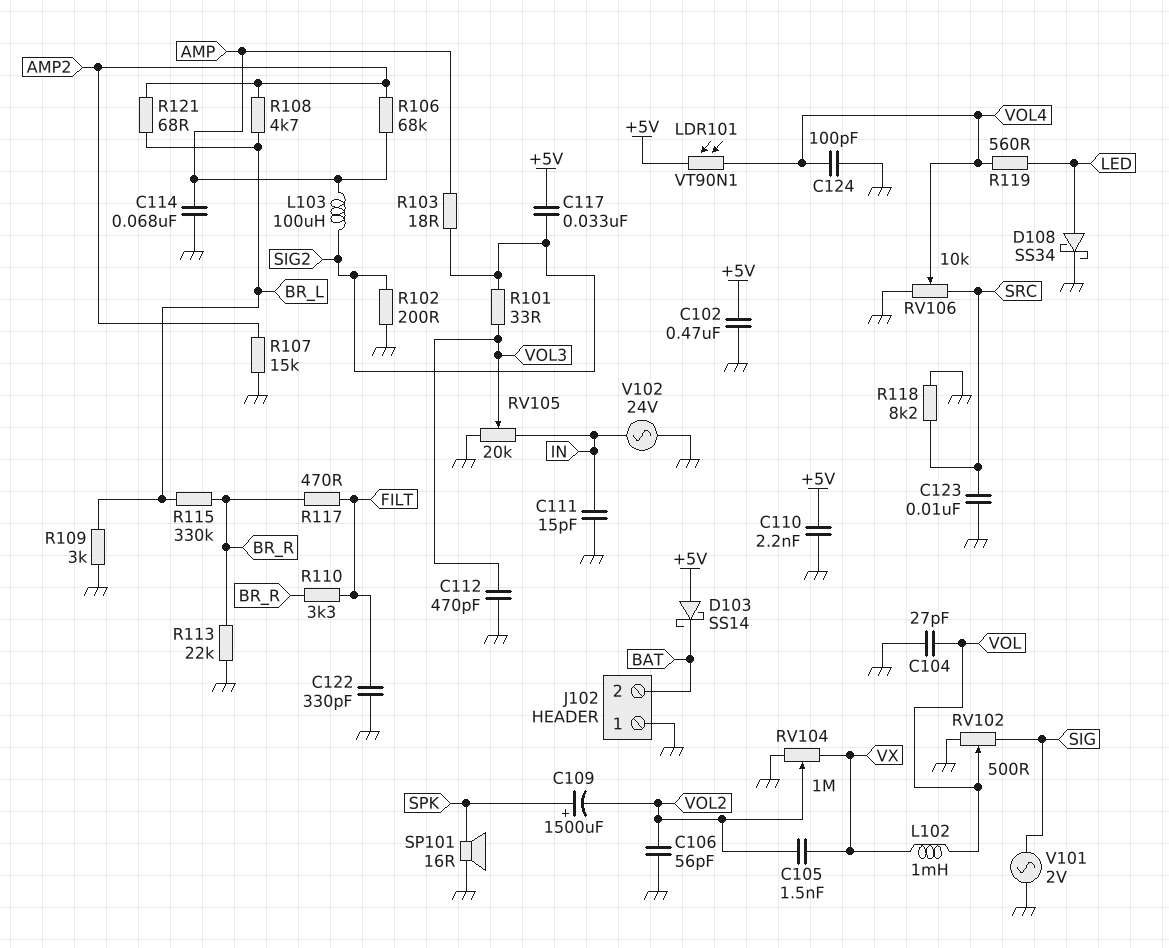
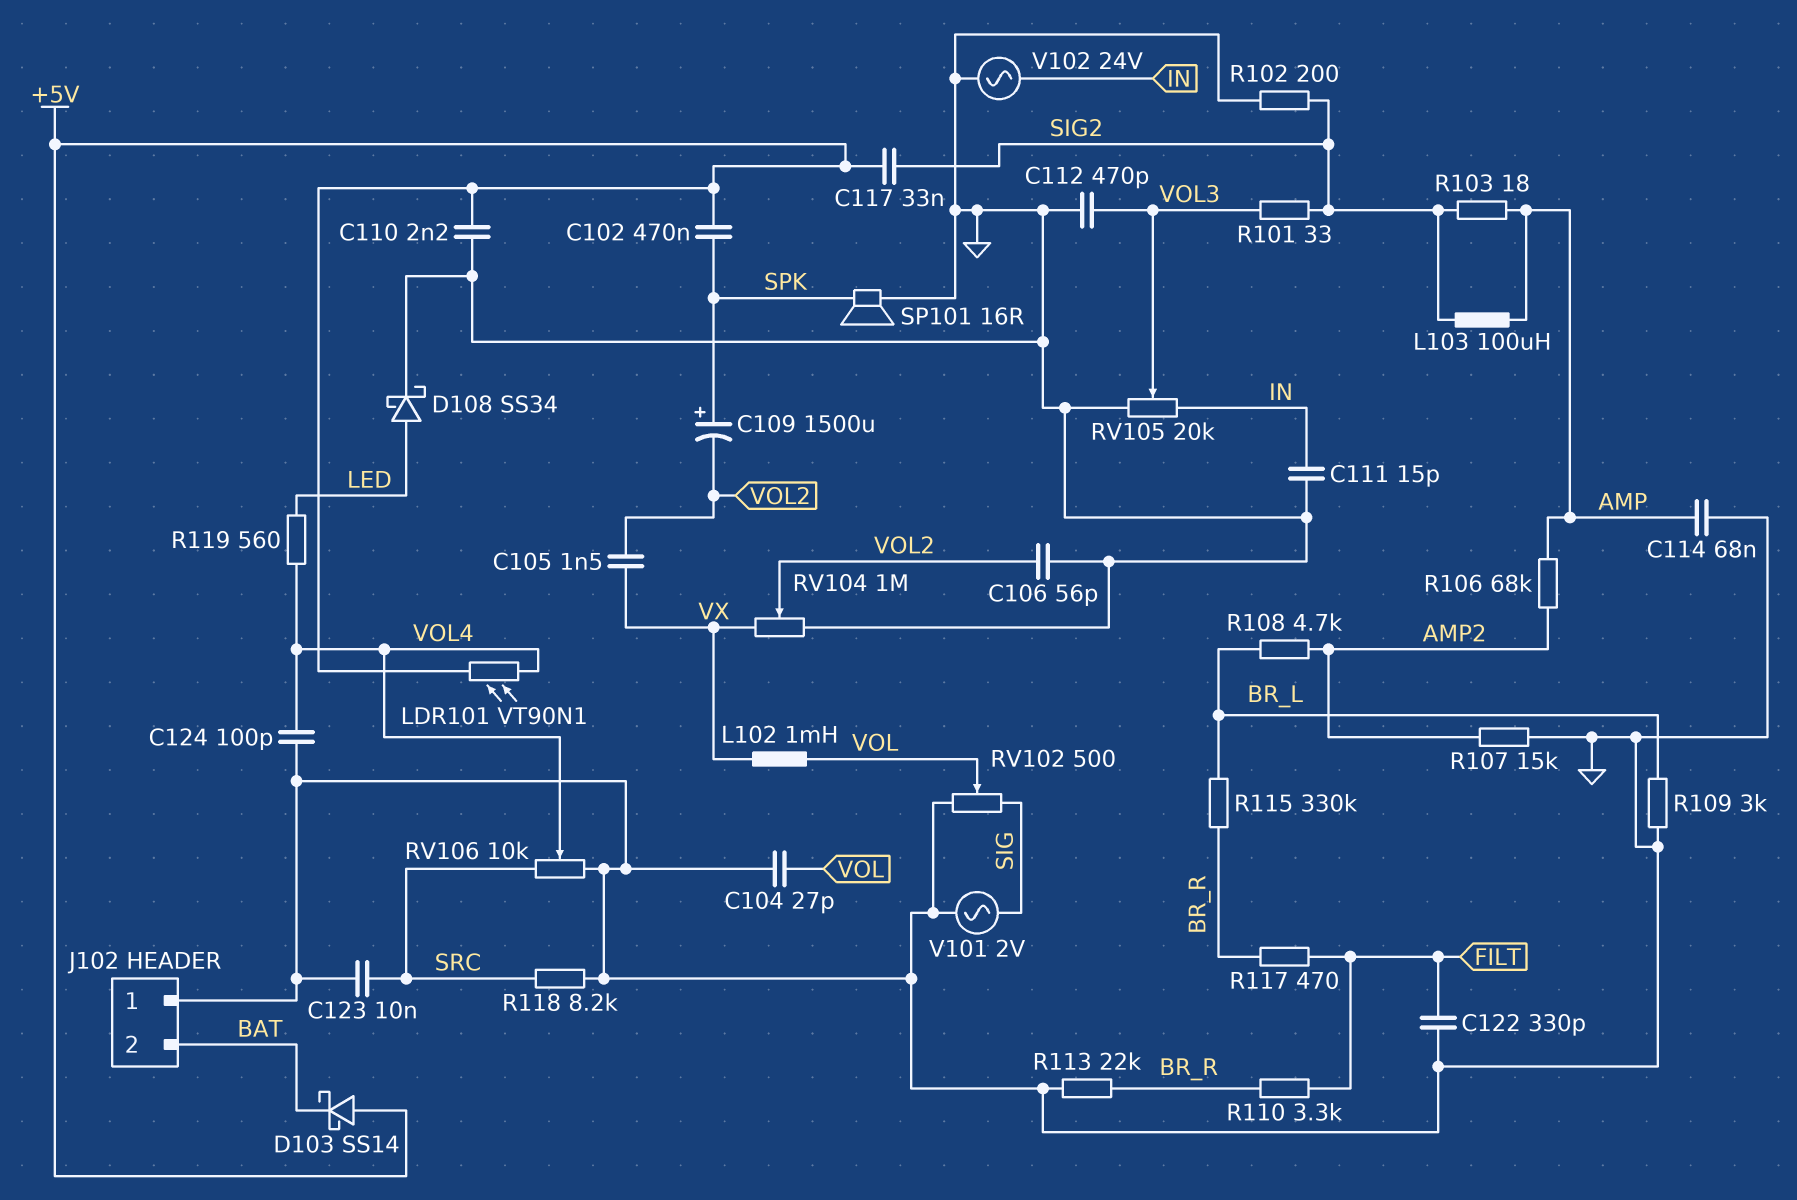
C102: 470nF (+5V, GND) -> 470nF (+5V, SPK)
R121: 68 (AMP2, BR_L) -> none

